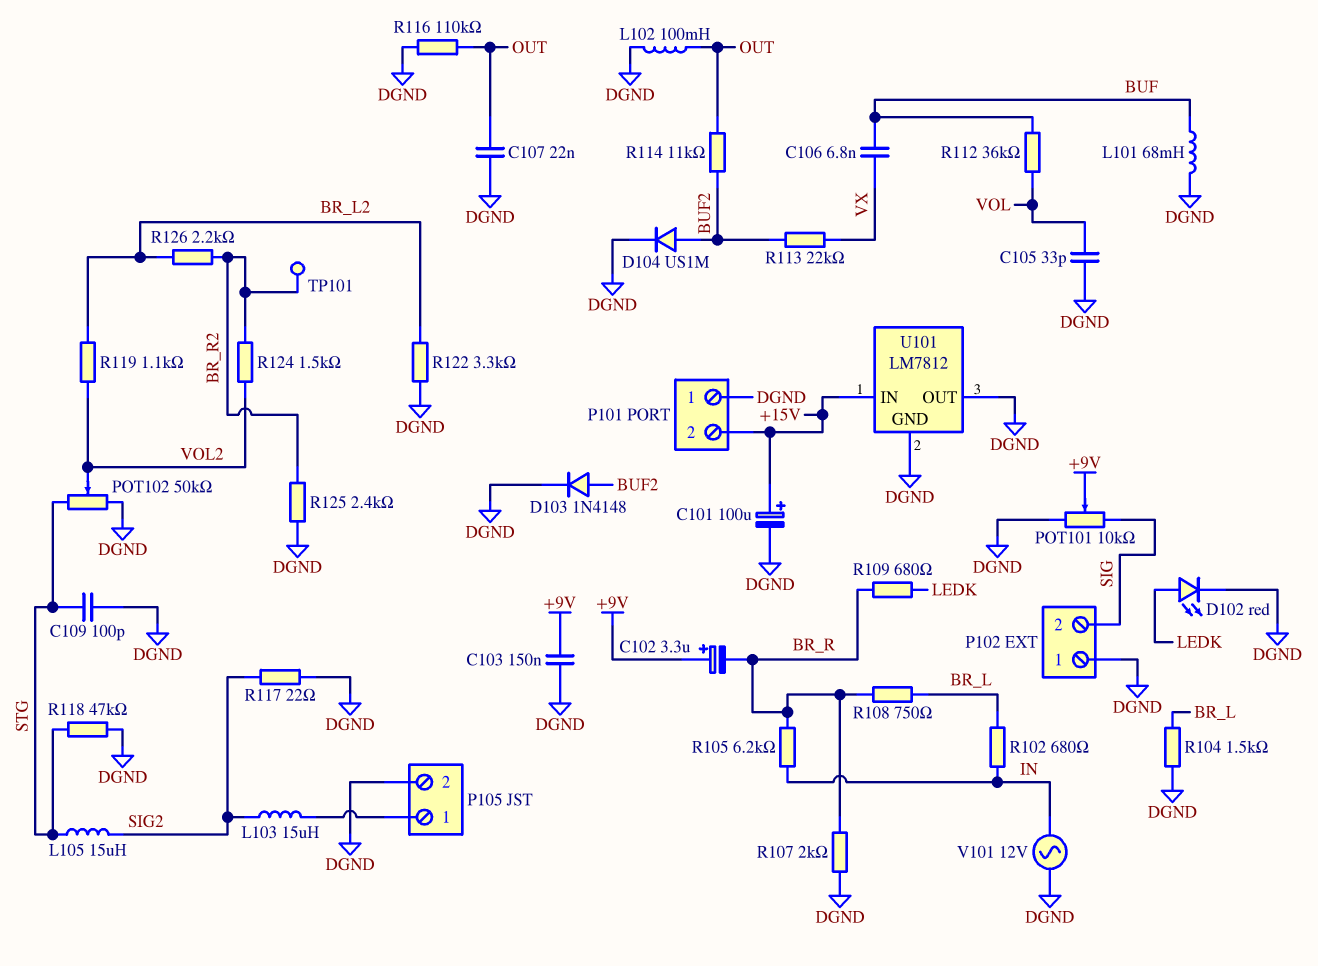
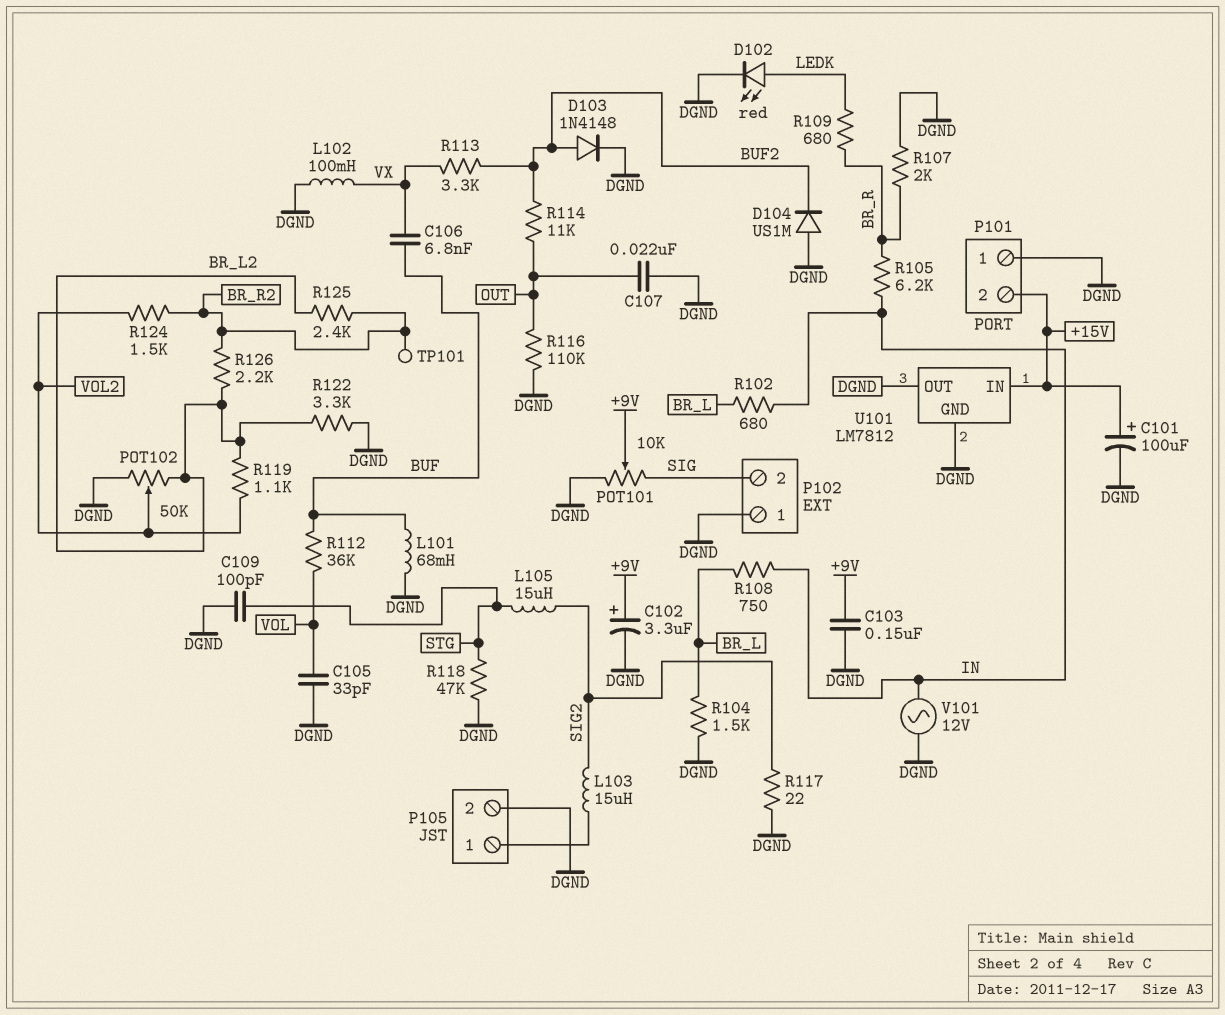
C102: 3.3uF (plus +9V, minus BR_R) -> 3.3uF (plus +9V, minus DGND)
D104: diode US1M (A BUF2, K DGND) -> diode US1M (A DGND, K BUF2)
L102: 100mH (DGND, OUT) -> 100mH (DGND, VX)
POT102: 50k (DGND, STG, wiper VOL2) -> 50k (BR_L2, DGND, wiper VOL2)
R108: 750 (BR_L, BR_R) -> 750 (BR_L, IN)
R113: 22k (BUF2, VX) -> 3.3k (BUF2, VX)
R125: 2.4k (BR_R2, DGND) -> 2.4k (BR_L2, BR_R2)

